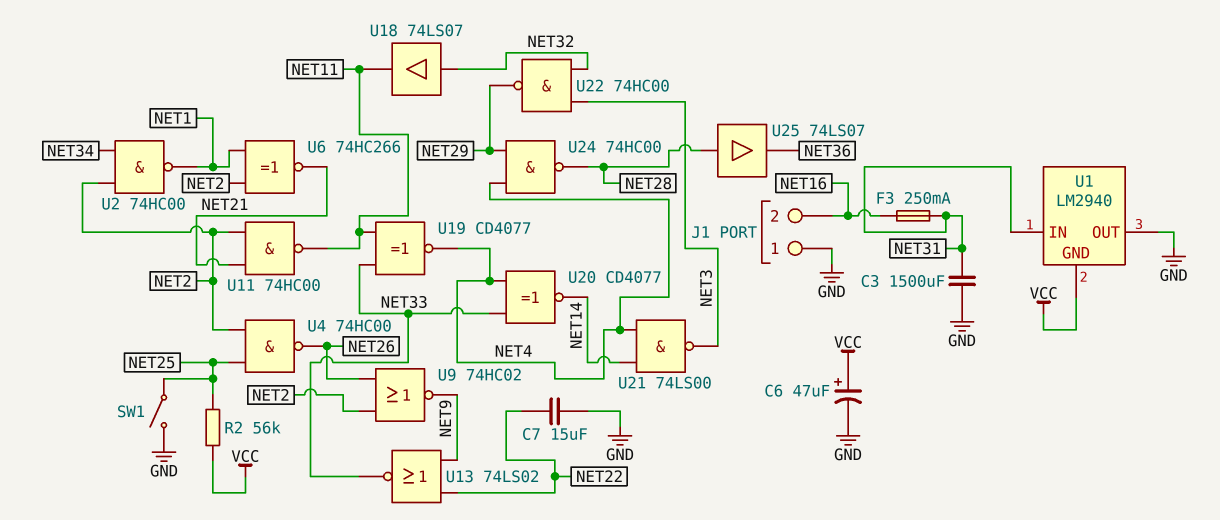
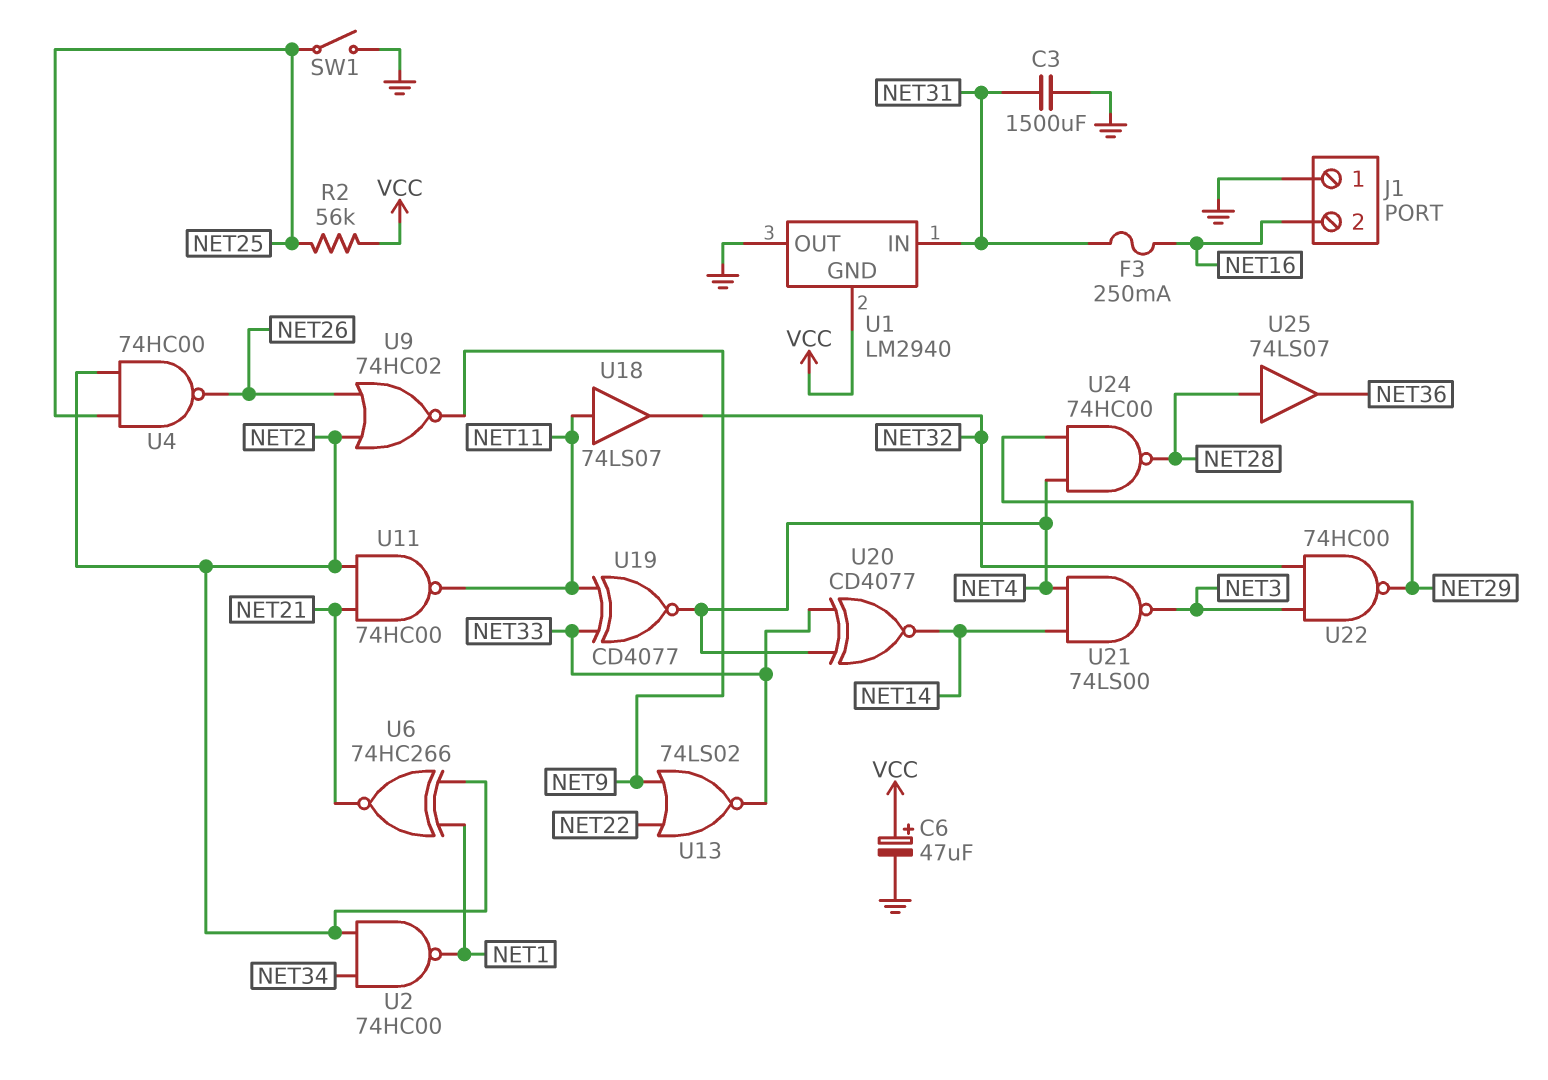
C7: 15uF (GND, NET22) -> none
U18: buffer 74LS07 (in NET32, out NET11) -> buffer 74LS07 (in NET11, out NET32)

